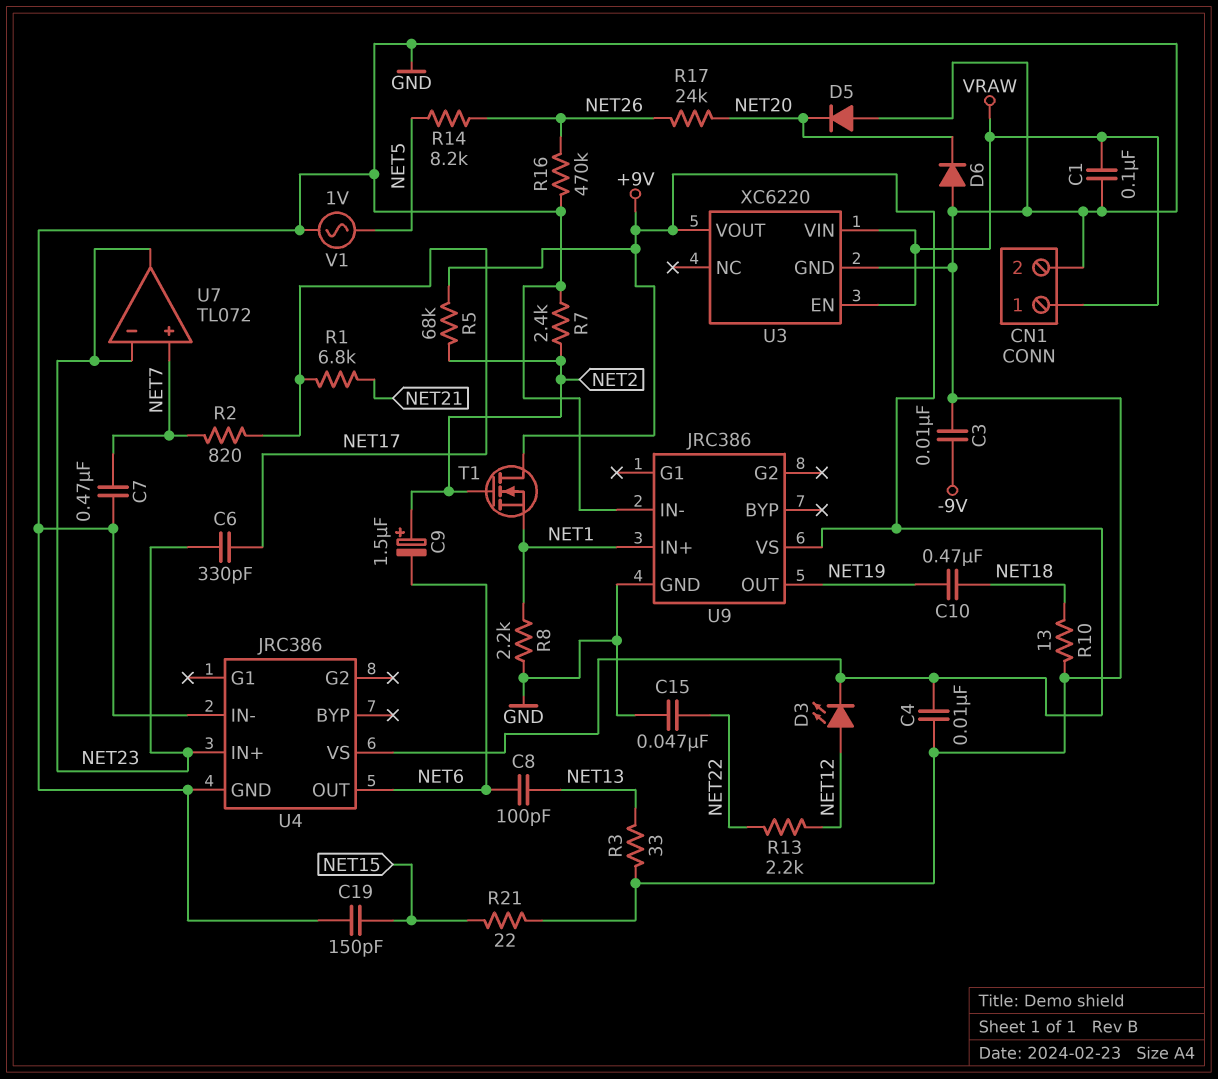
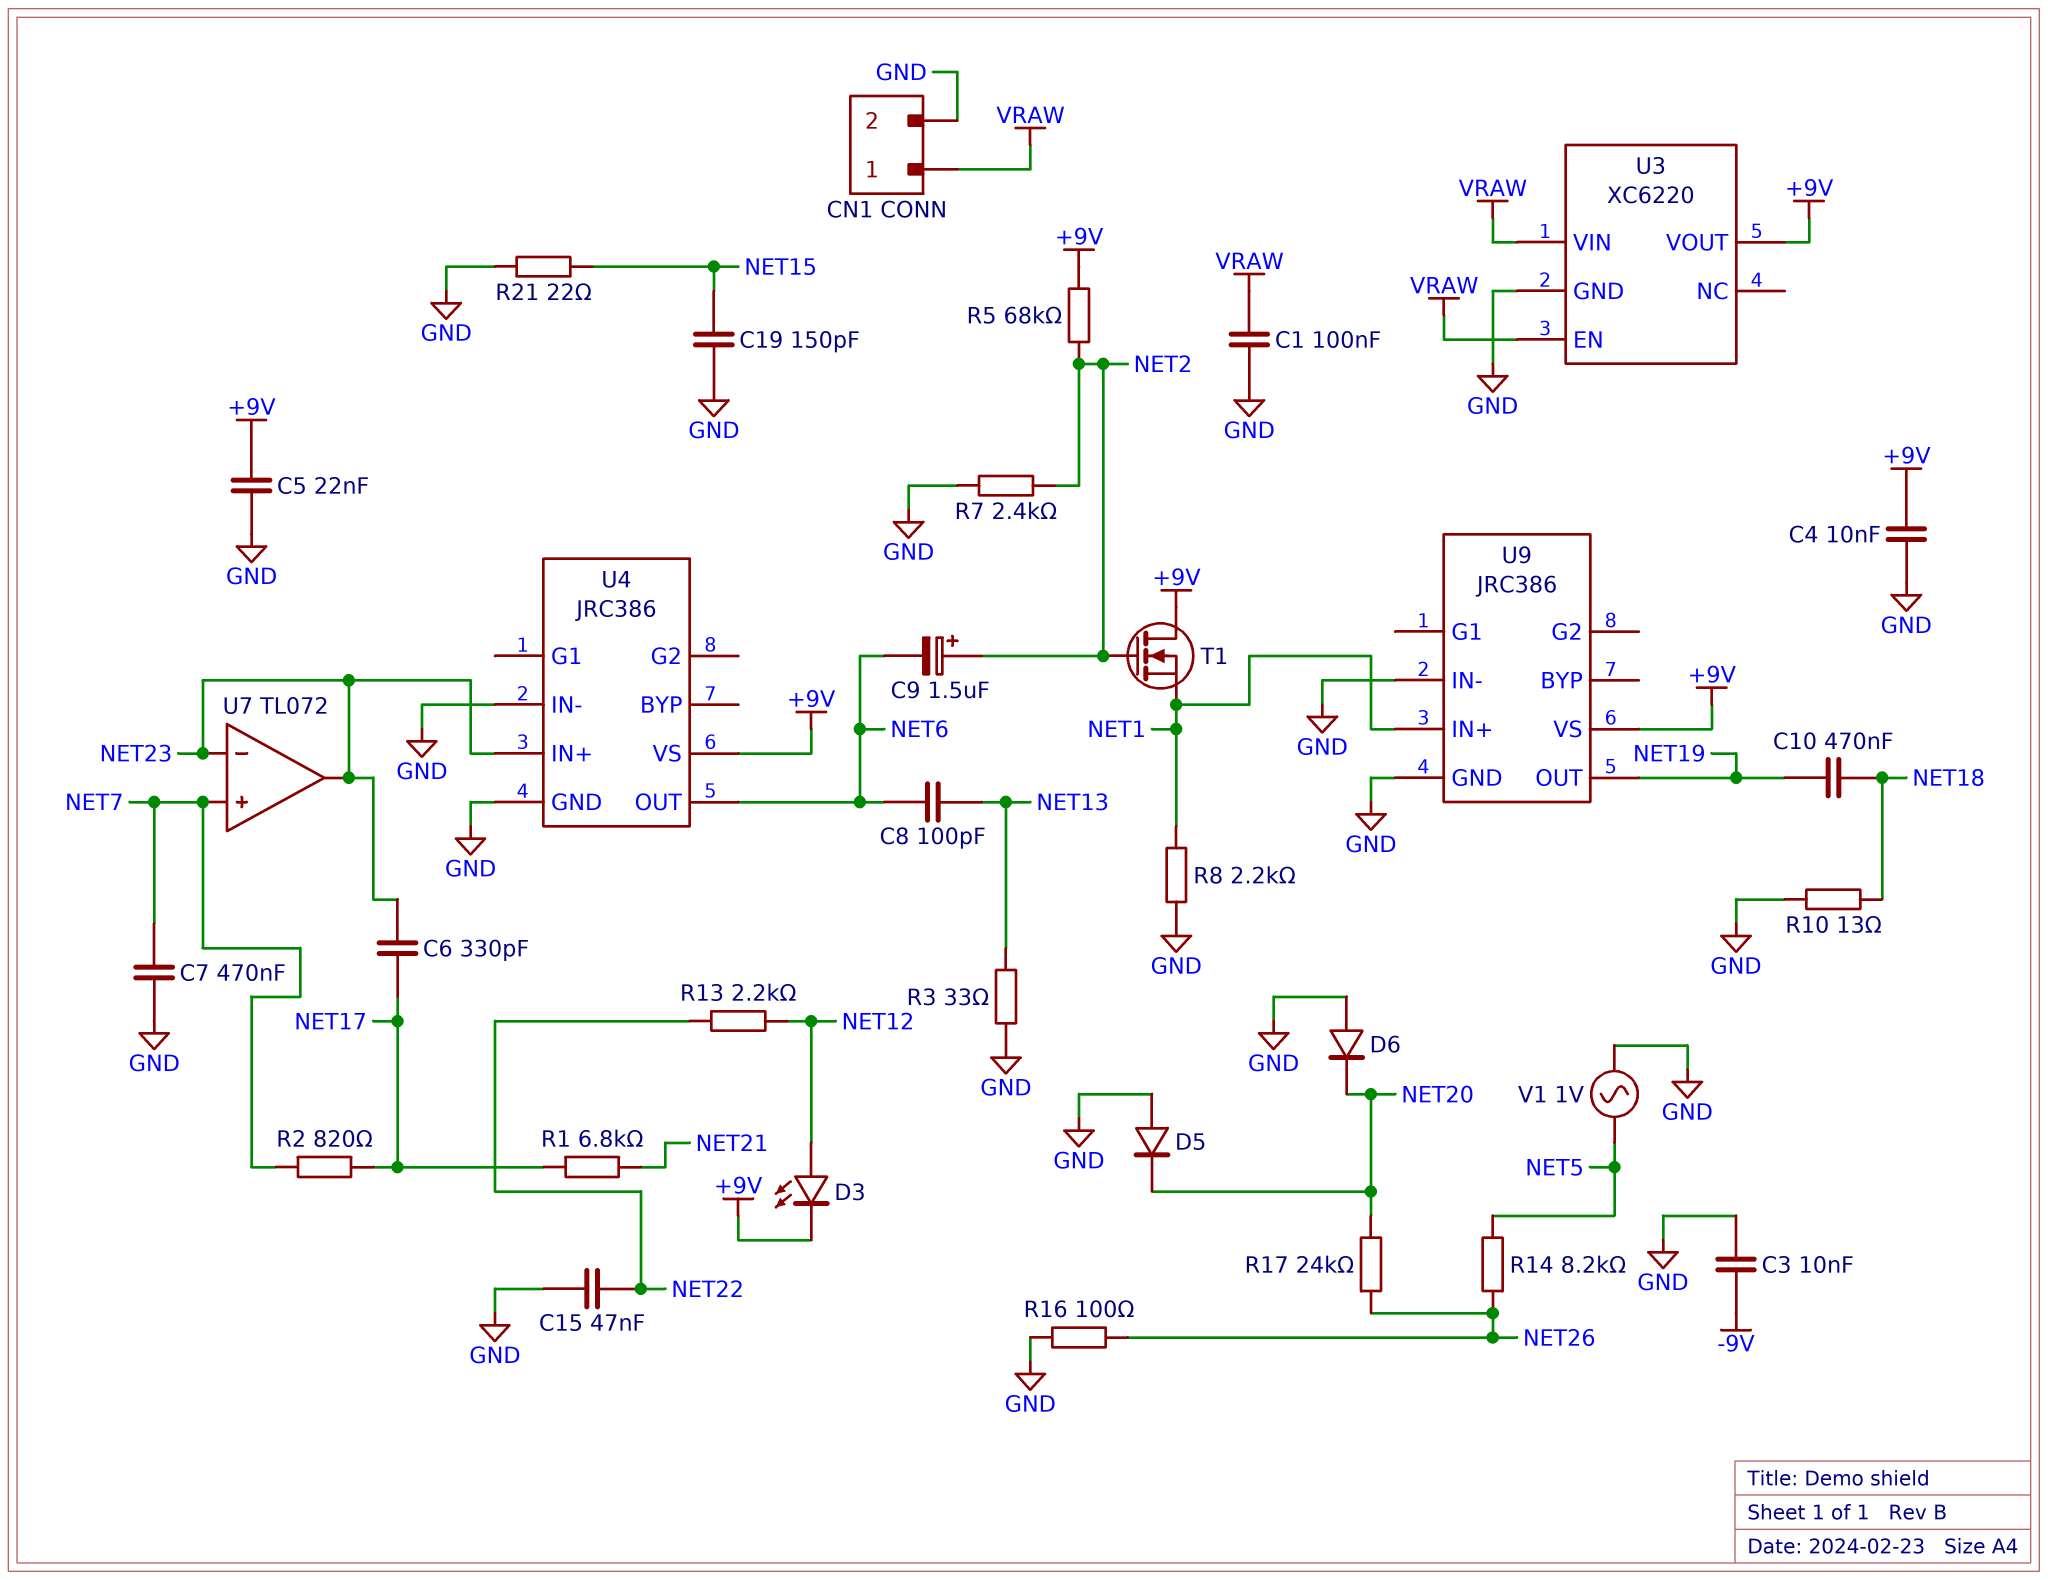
C5: none -> 22nF (+9V, GND)
R16: 470k (GND, NET26) -> 100 (GND, NET26)

